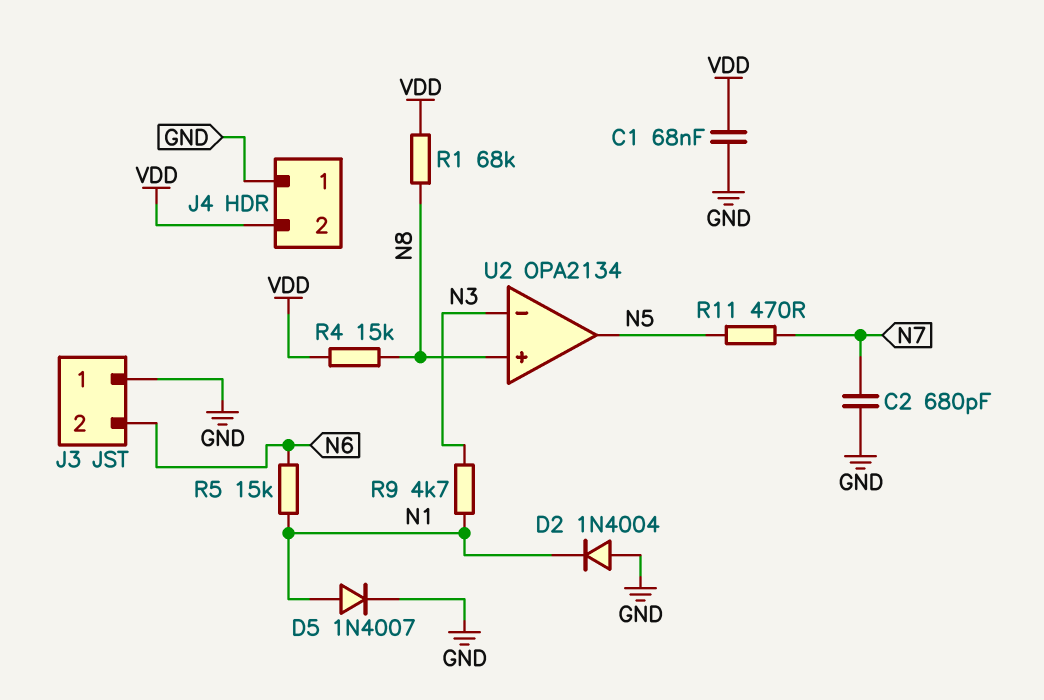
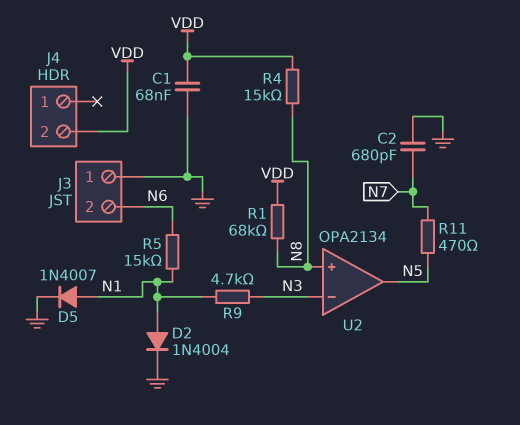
D2: diode 1N4004 (A GND, K N1) -> diode 1N4004 (A N1, K GND)
J4 pin 1: GND -> none

